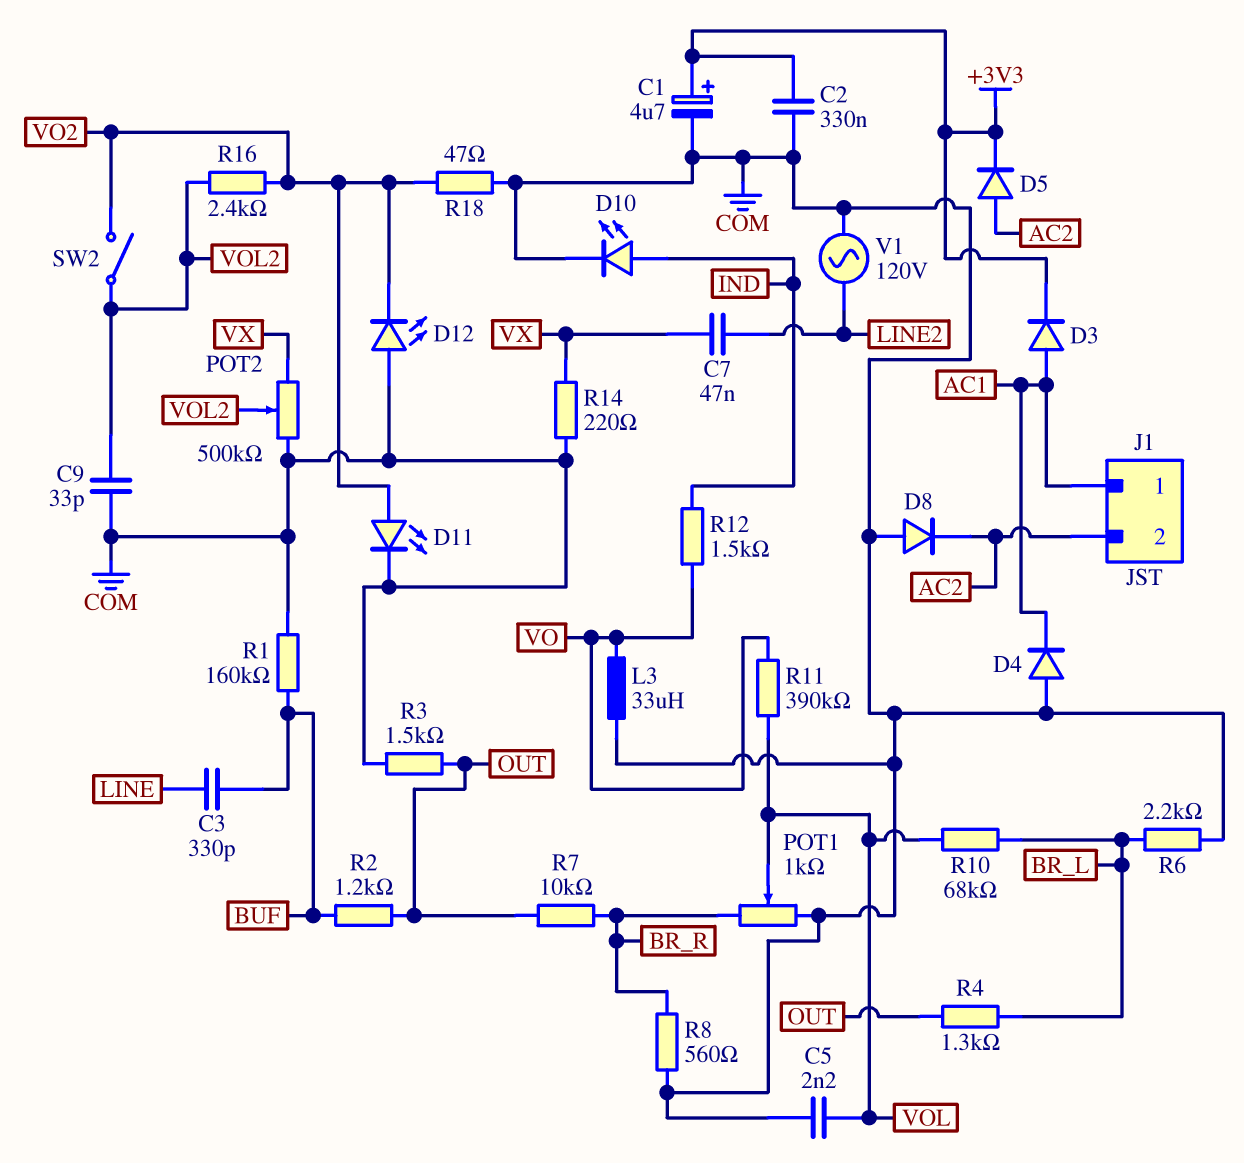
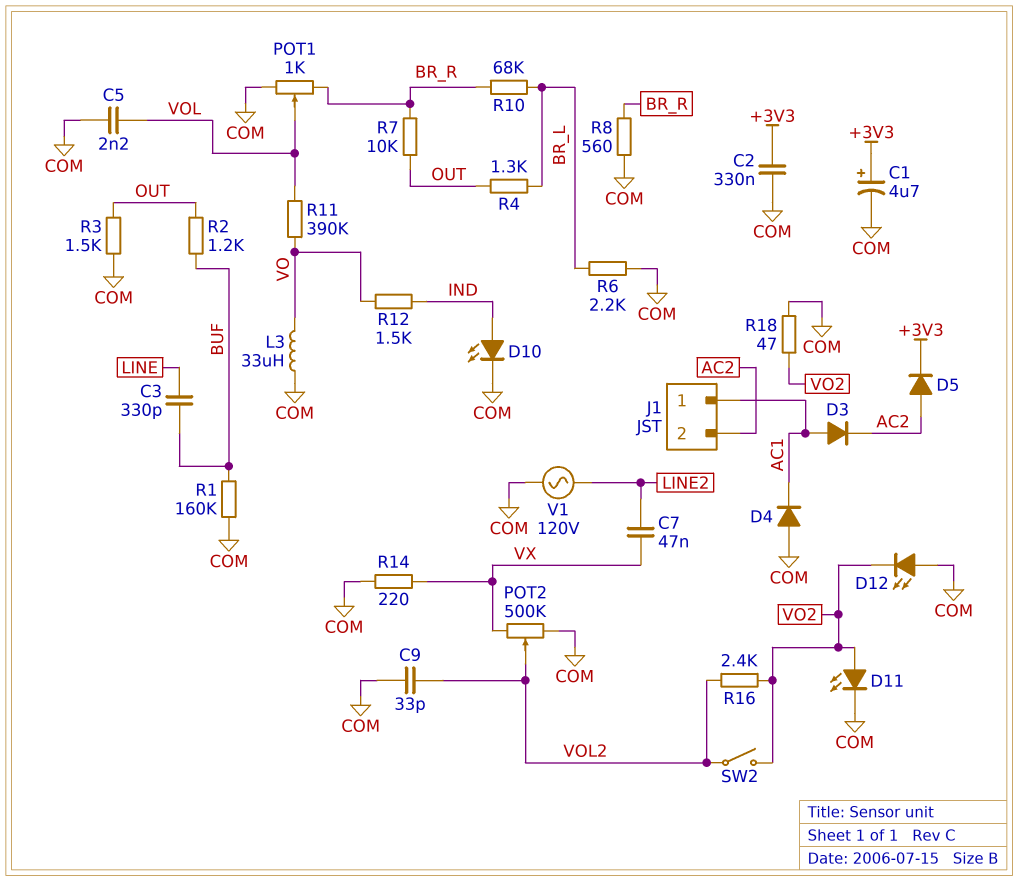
D3: diode (A AC1, K +3V3) -> diode (A AC1, K AC2)
D8: diode (A COM, K AC2) -> none
R10: 68k (BR_L, VOL) -> 68k (BR_L, BR_R)

